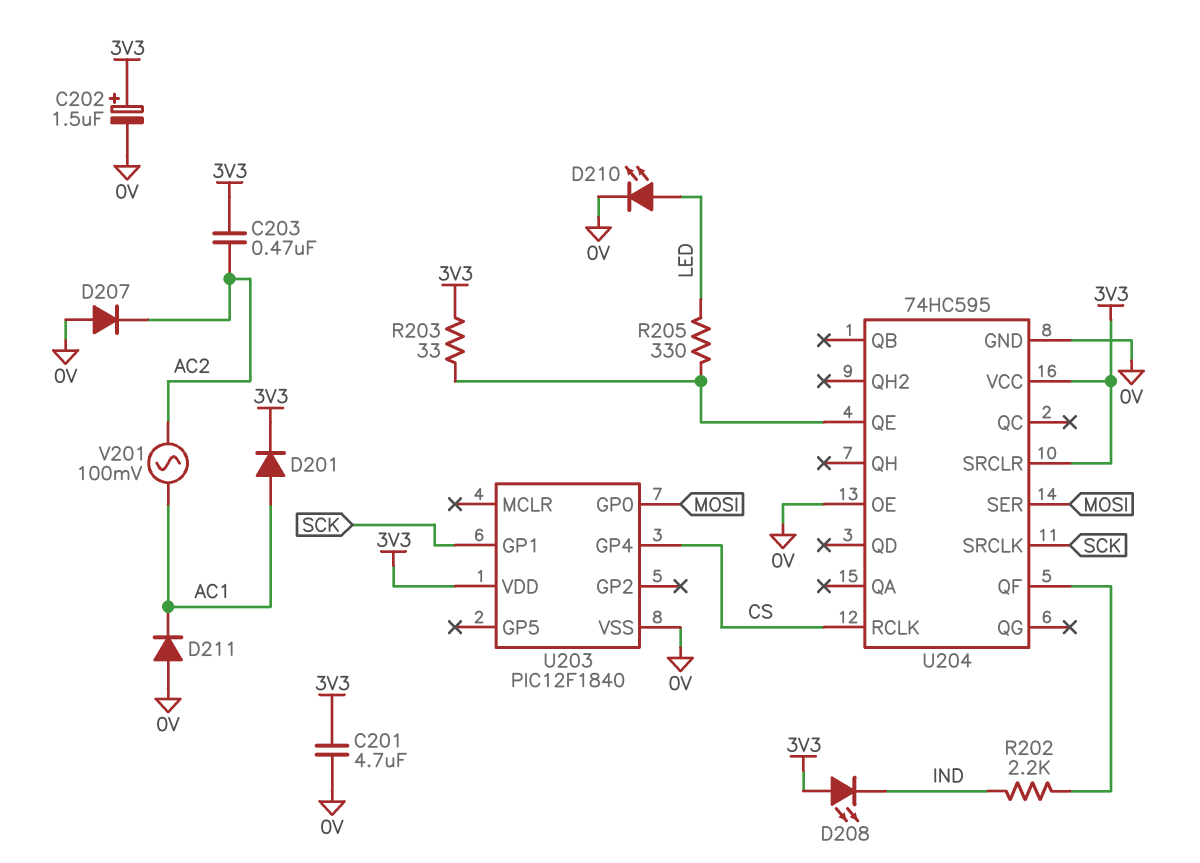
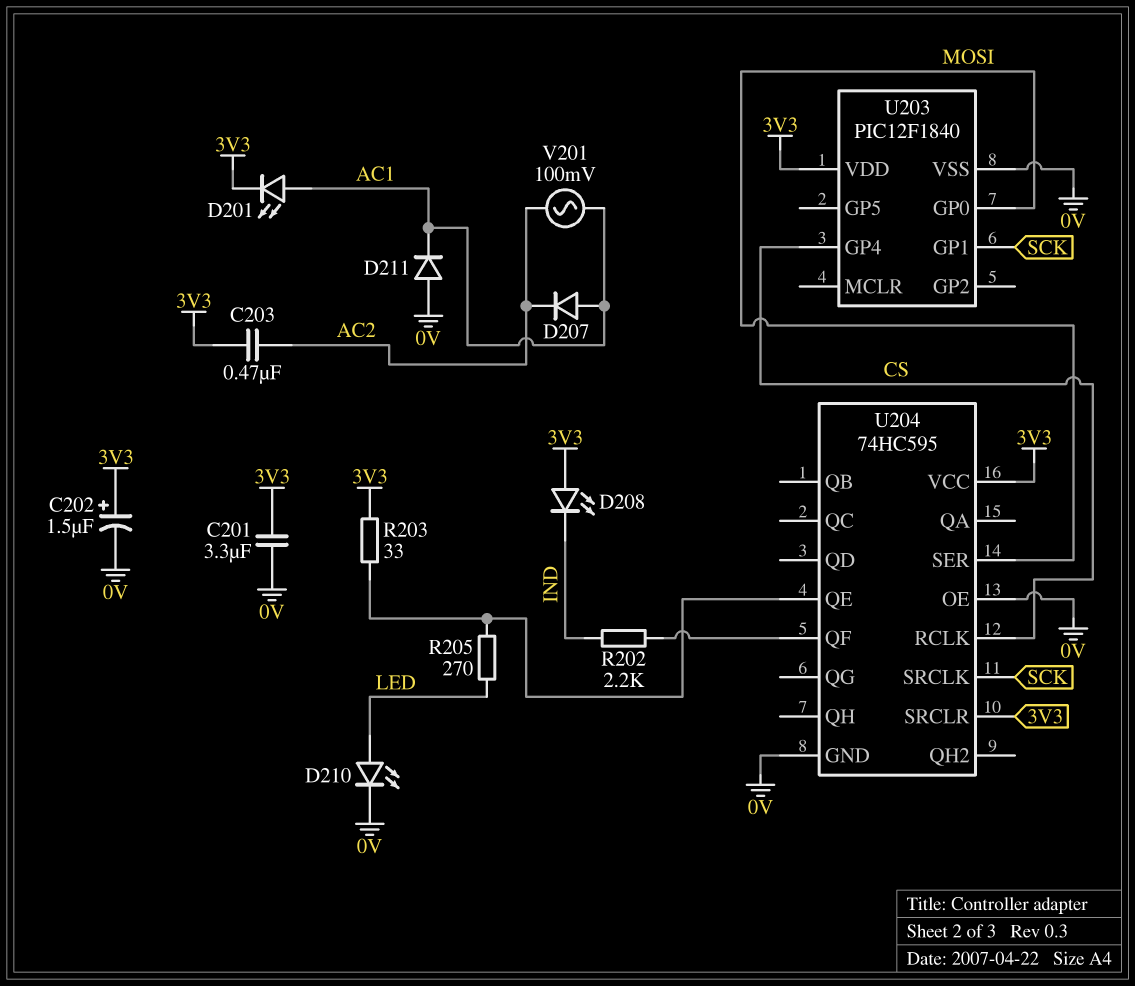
C201: 4.7uF (0V, 3V3) -> 3.3uF (0V, 3V3)
D201: diode (A AC1, K 3V3) -> LED (A AC1, K 3V3)
D207: diode (A 0V, K AC2) -> diode (A AC1, K AC2)
R205: 330 (LED, U204/QE) -> 270 (LED, U204/QE)

